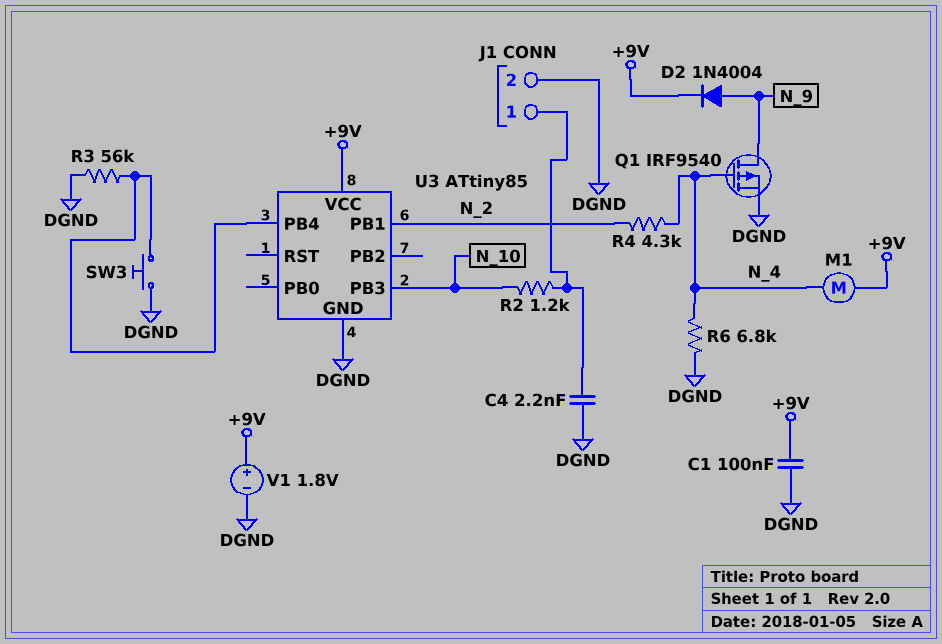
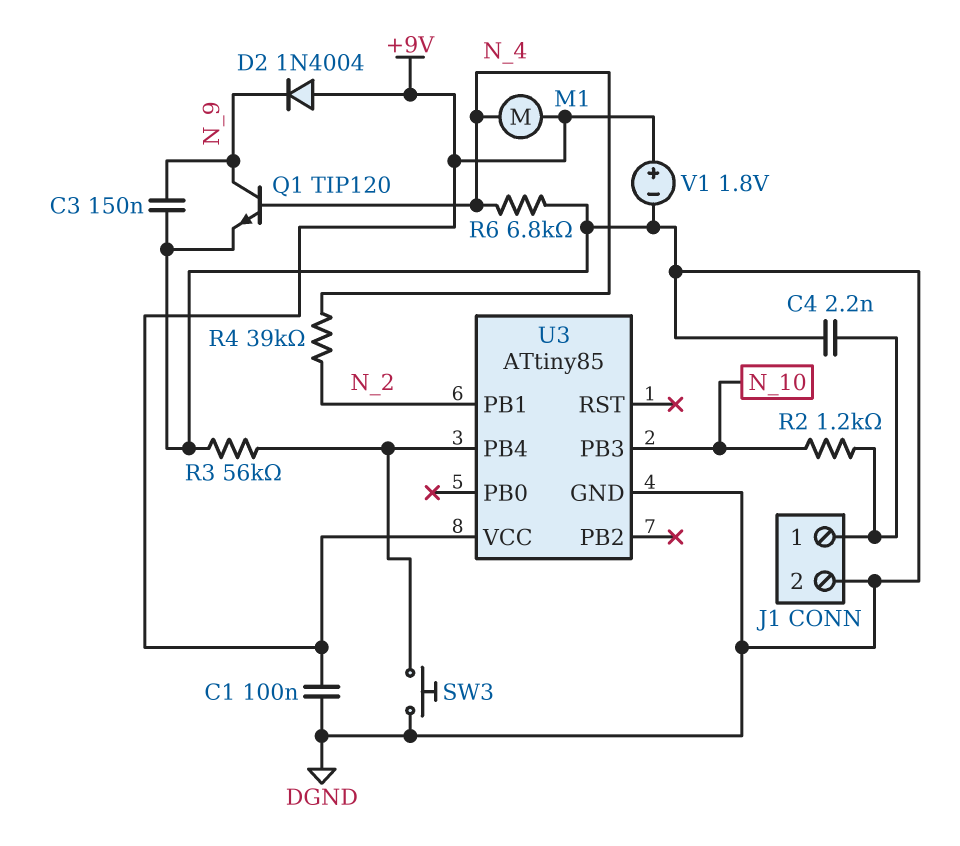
C3: none -> 150nF (DGND, N_9)
D2: diode 1N4004 (A N_9, K +9V) -> diode 1N4004 (A +9V, K N_9)
Q1: PMOS IRF9540 (G N_4, D N_9, S DGND) -> NPN TIP120 (B N_4, C N_9, E DGND)
R4: 4.3k (N_2, N_4) -> 39k (N_2, N_4)

